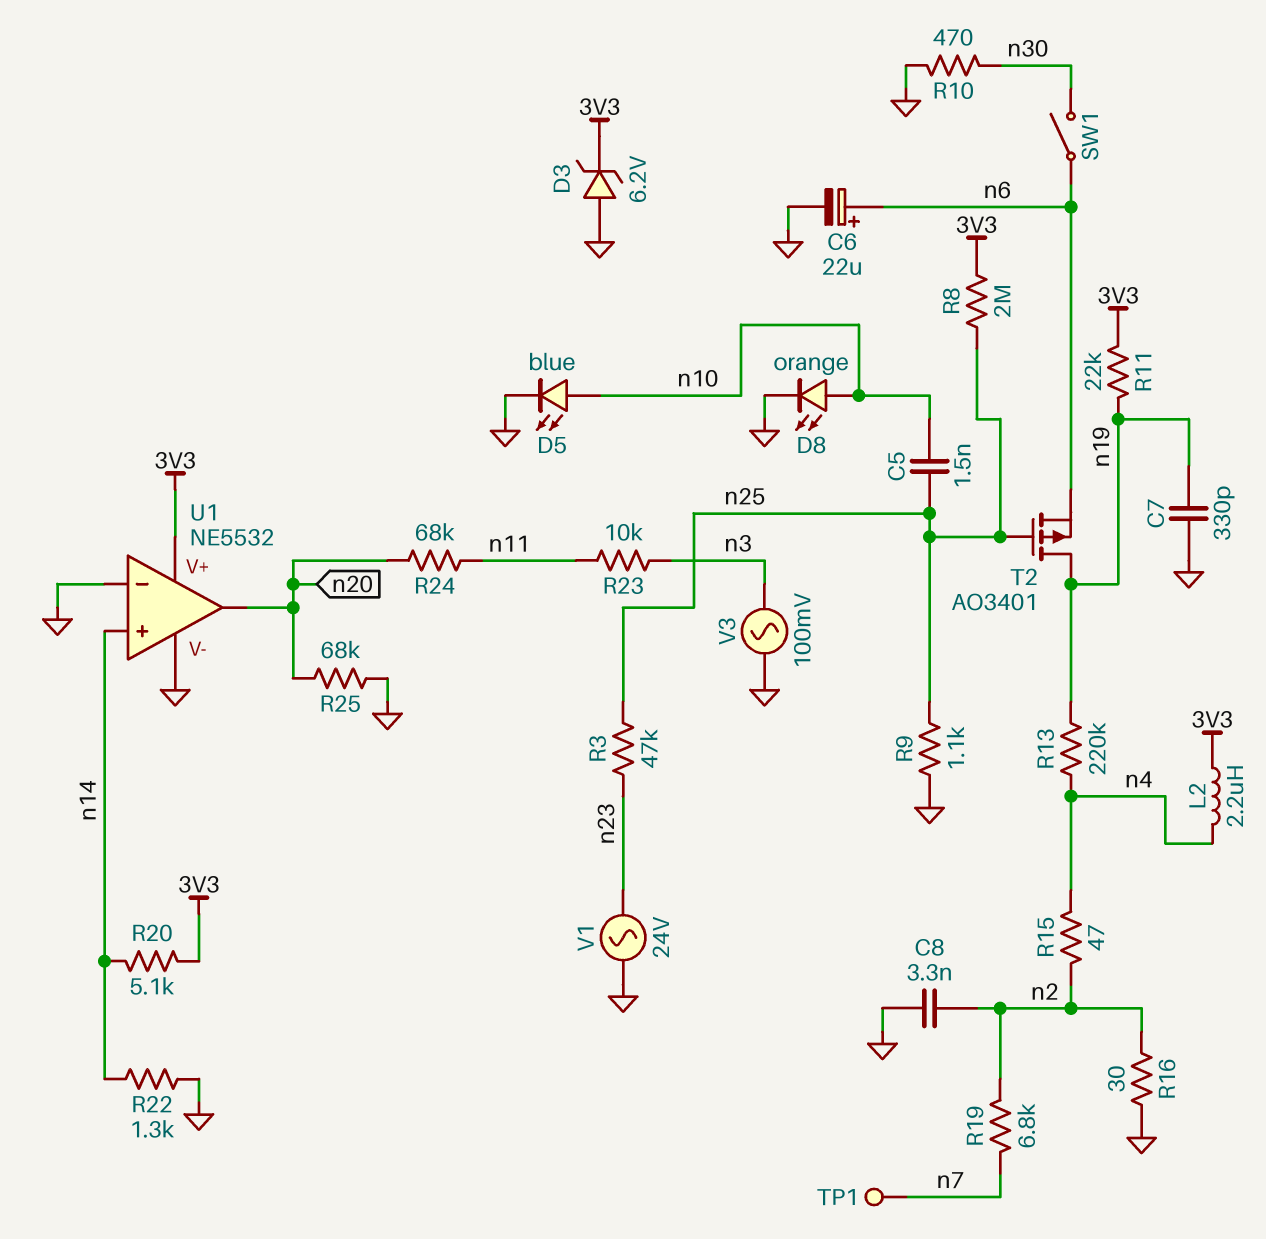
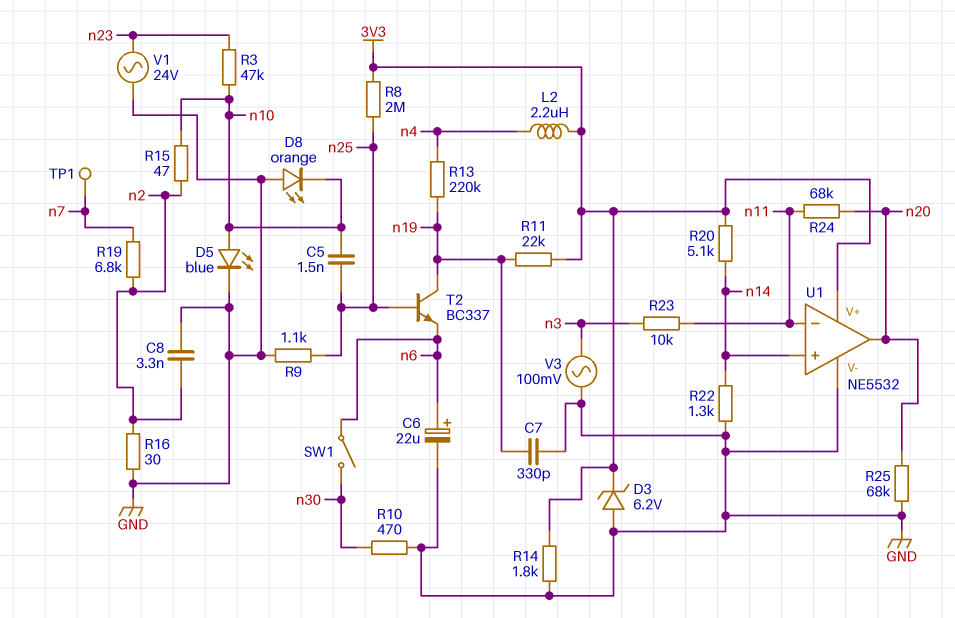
D8: LED orange (A n10, K GND) -> LED orange (A GND, K n10)
R3: 47k (n23, n25) -> 47k (n10, n23)
R14: none -> 1.8k (3V3, GND)
R15: 47 (n2, n4) -> 47 (n2, n10)
T2: PMOS AO3401 (G n25, D n19, S n6) -> NPN BC337 (B n25, C n19, E n6)
U1 pin in-: GND -> n11

